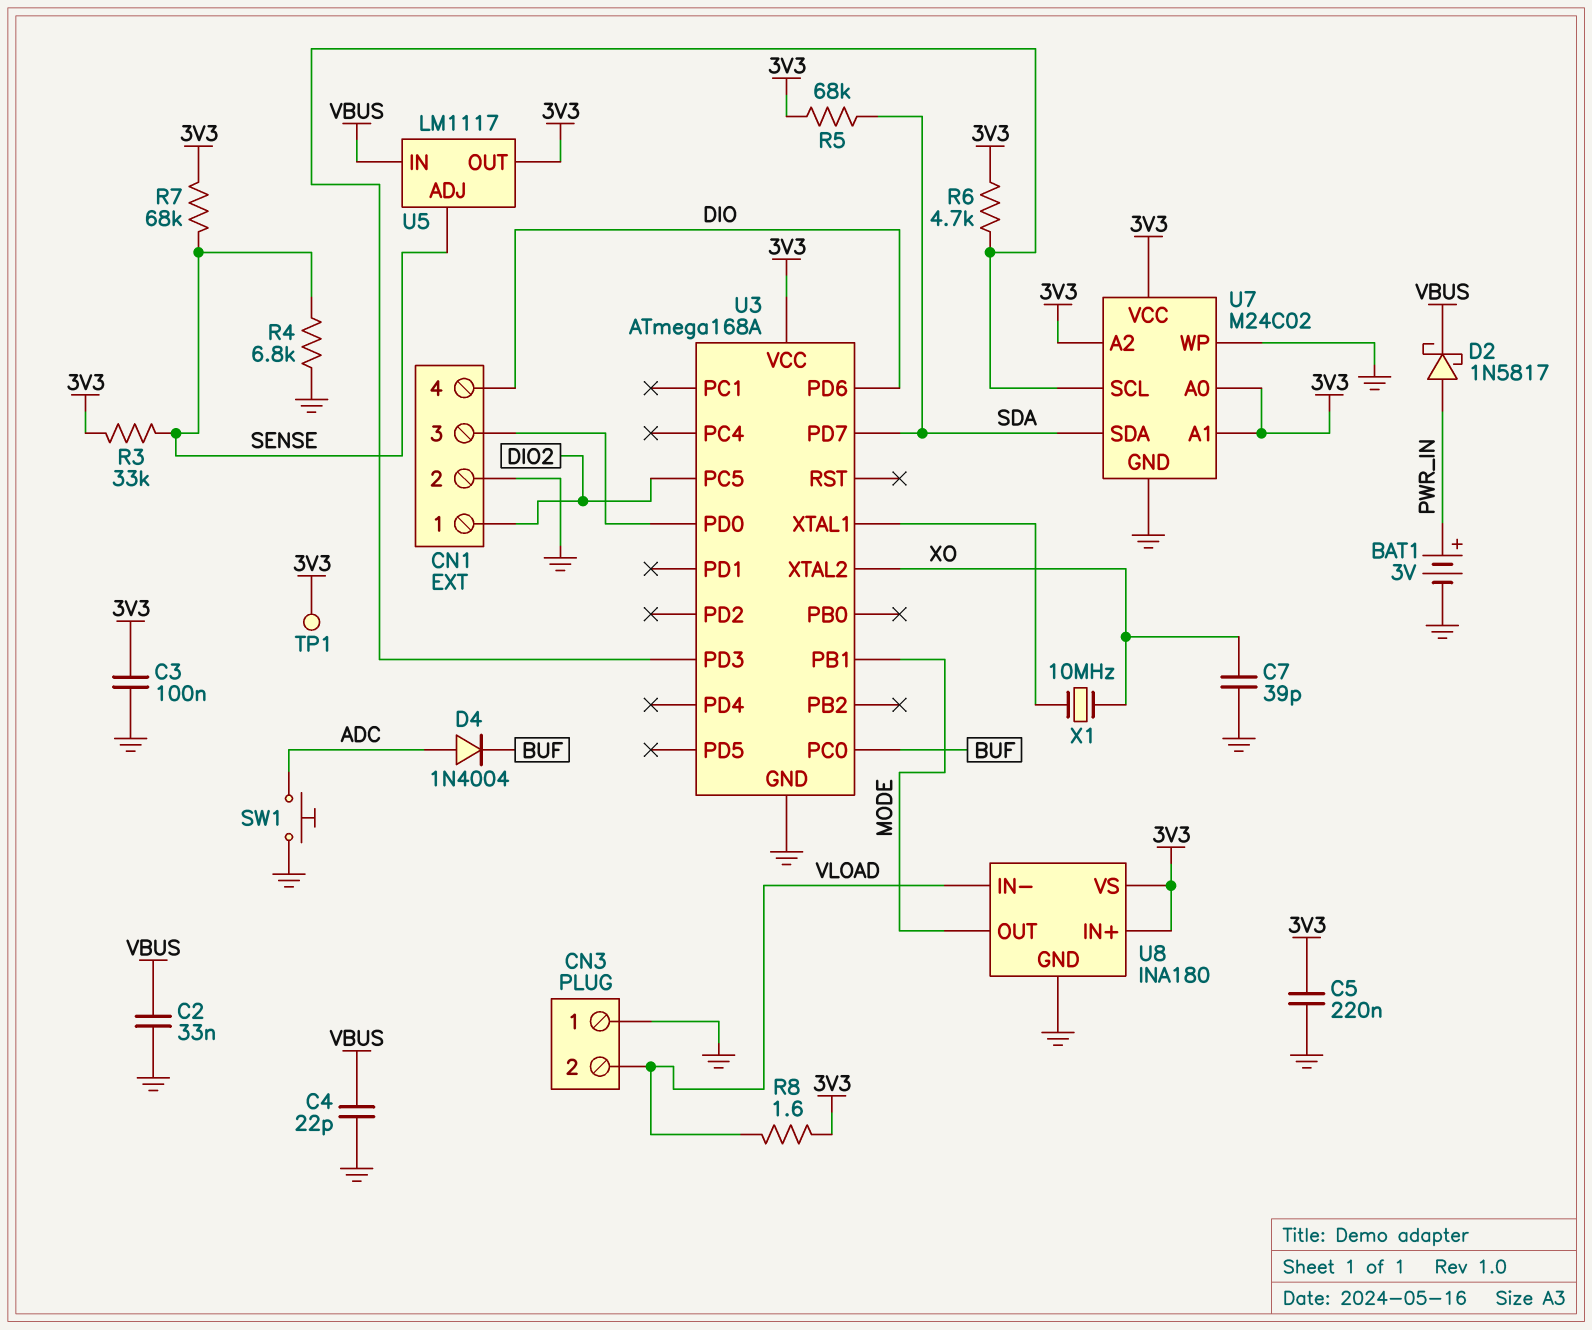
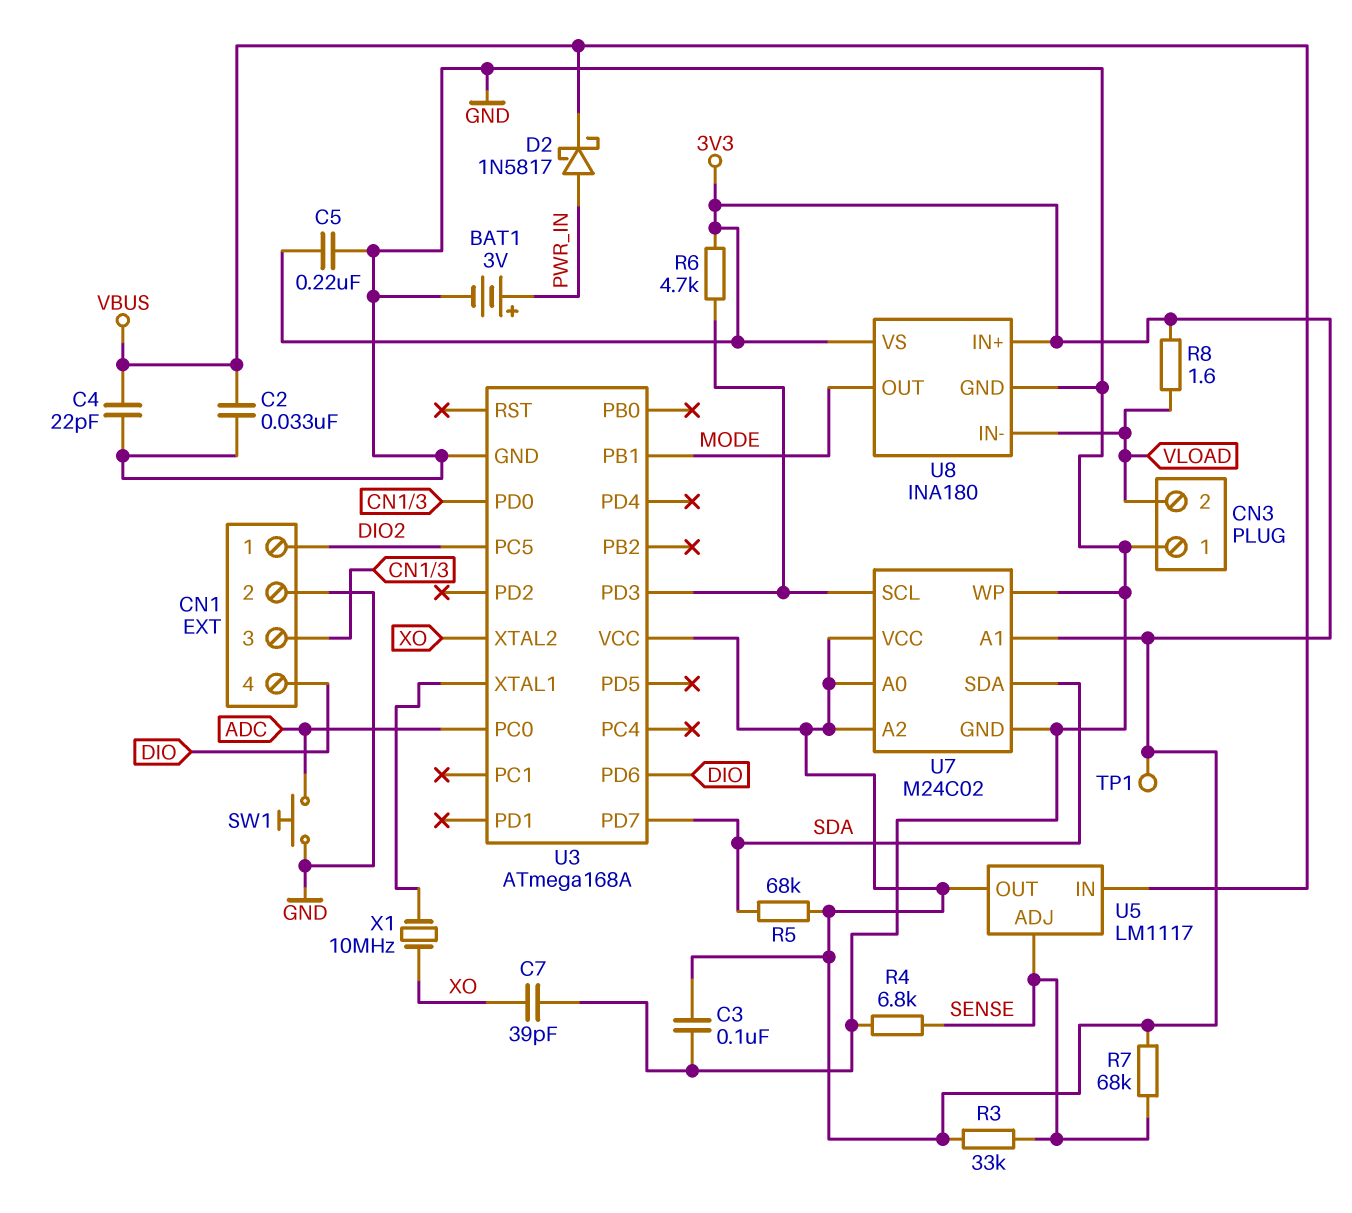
D4: diode 1N4004 (A ADC, K BUF) -> none
U3 pin PC0: BUF -> ADC

